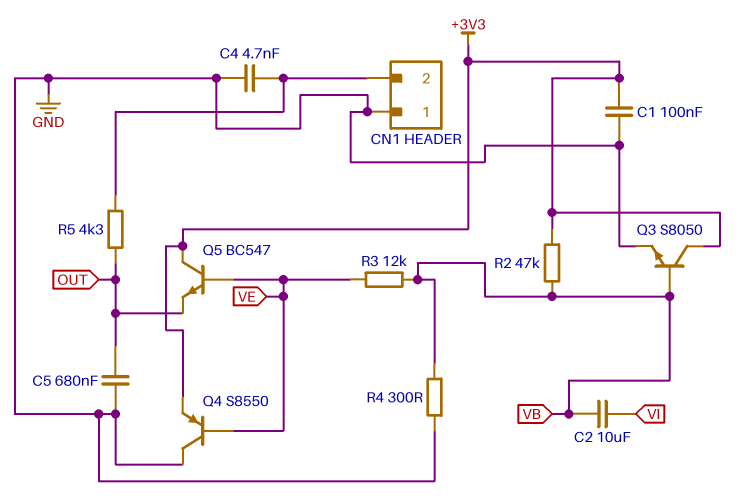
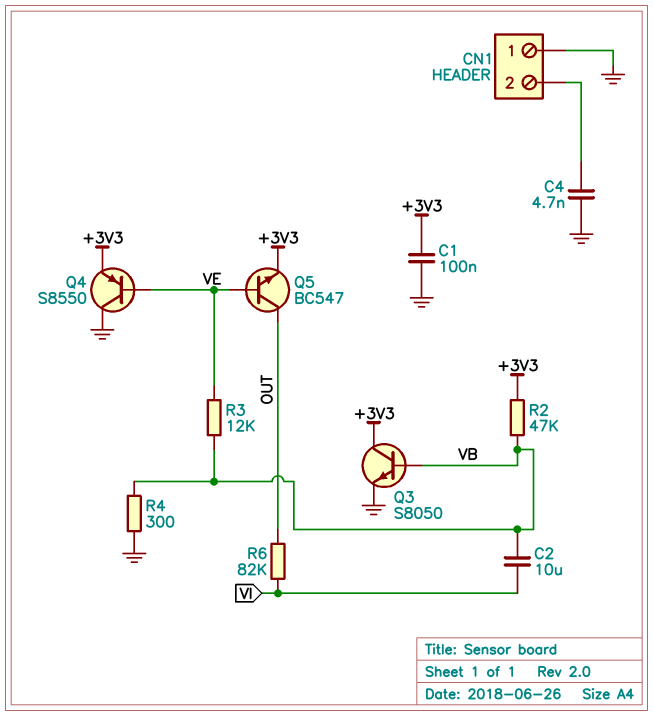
C5: 680nF (GND, OUT) -> none
Q5: NPN BC547 (B VE, C +3V3, E OUT) -> NPN BC547 (B VE, C OUT, E +3V3)
R5: 4.3k (CN1/2, OUT) -> none
R6: none -> 82k (OUT, VI)

